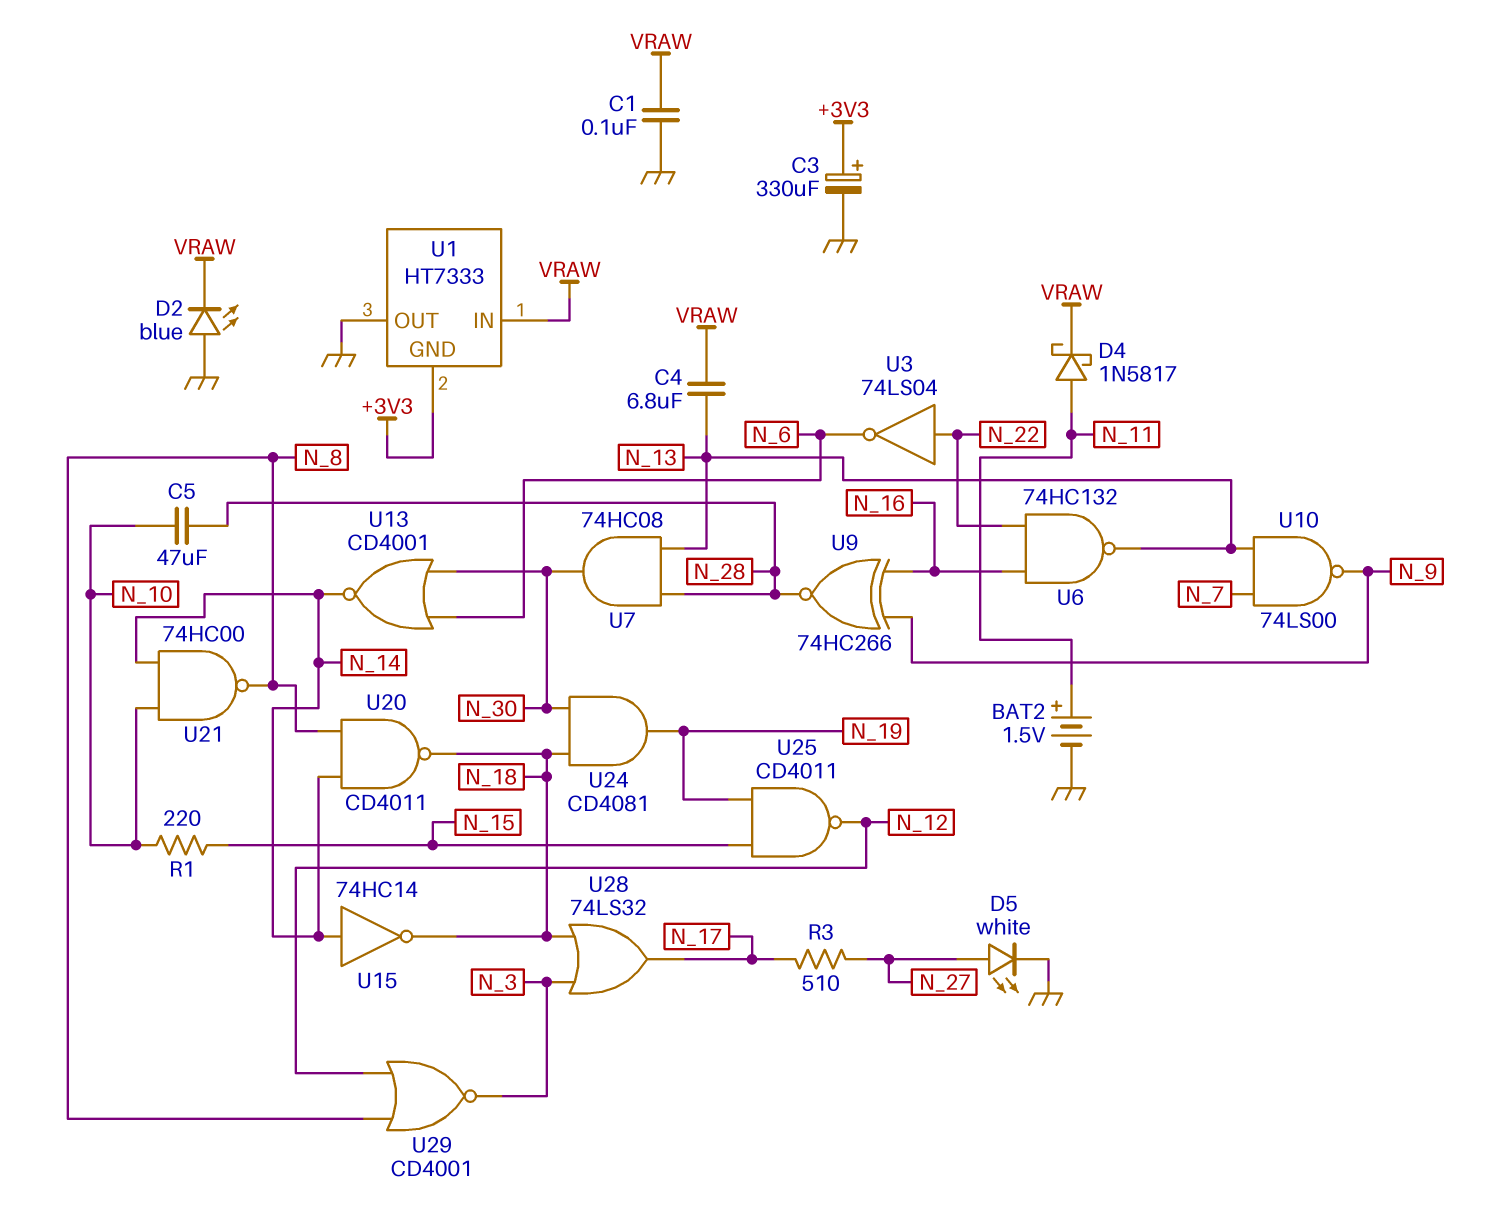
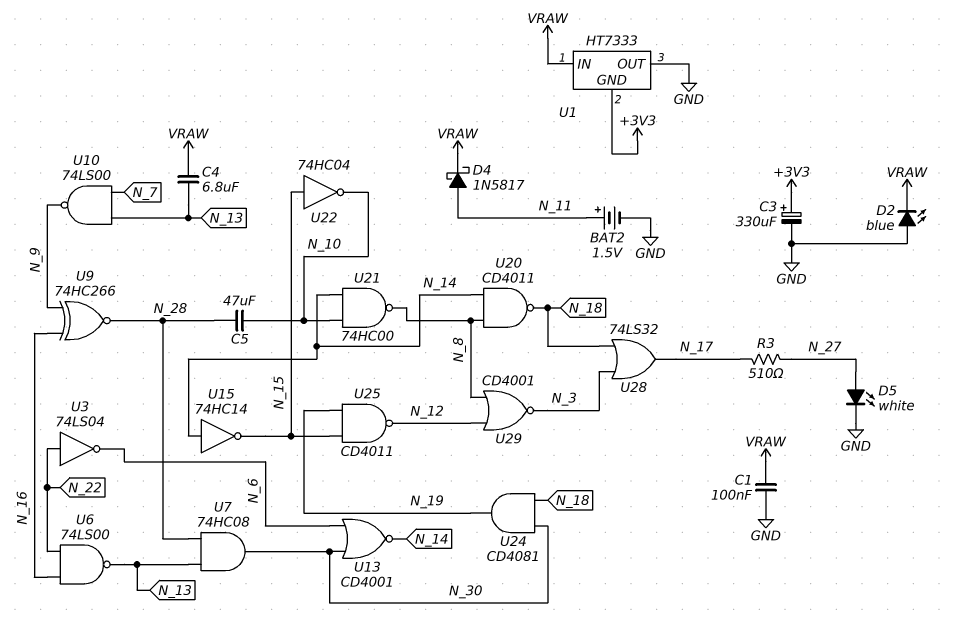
R1: 220 (N_10, N_15) -> none
U6: NAND 74HC132 (in N_16, in N_22, out N_13) -> NAND 74LS00 (in N_16, in N_22, out N_13)
U15: NOT 74HC14 (in N_14, out N_18) -> NOT 74HC14 (in N_14, out N_15)
U22: none -> NOT 74HC04 (in N_15, out N_10)

